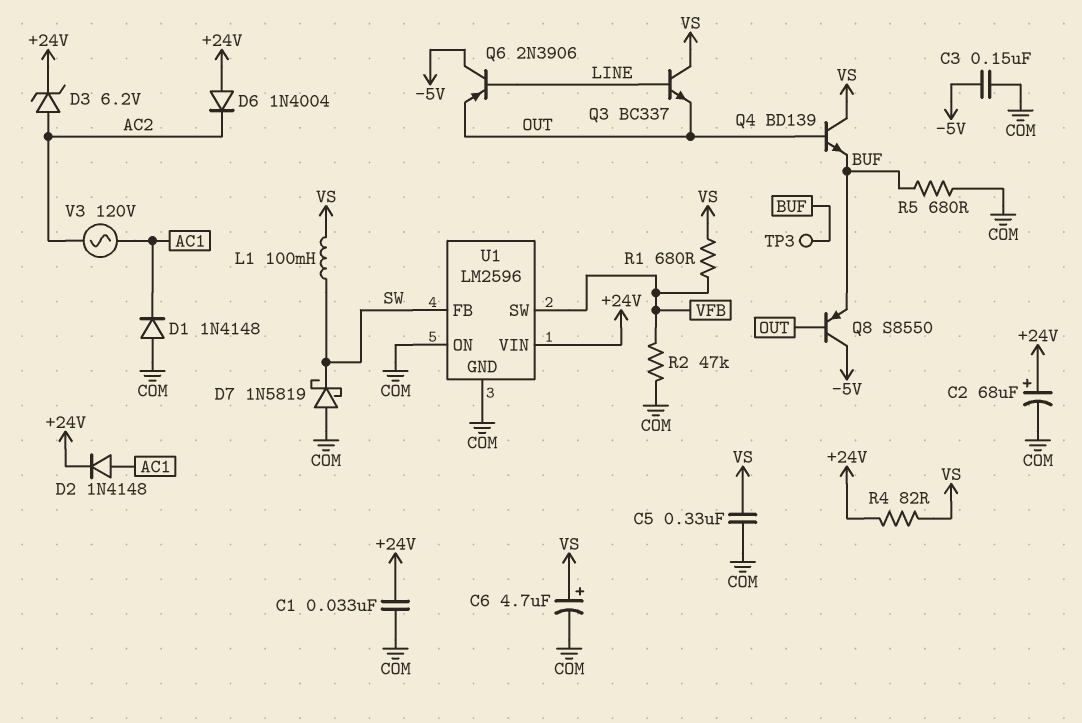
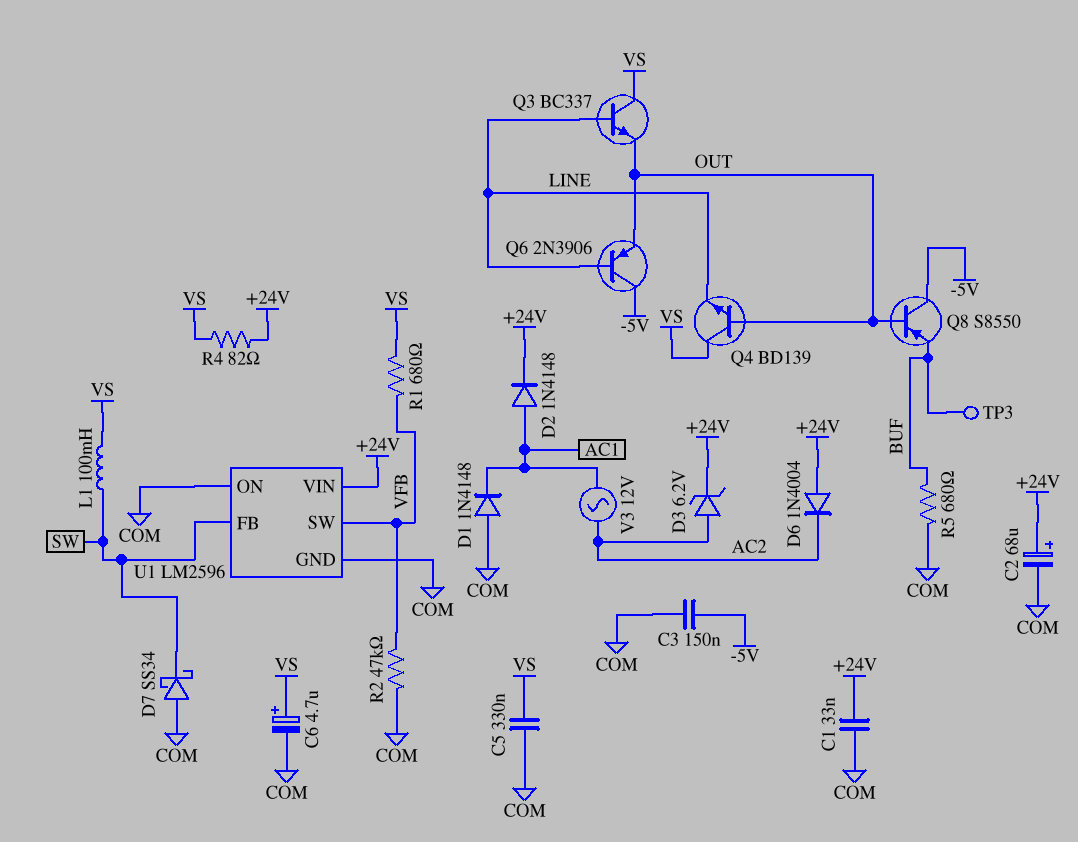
D7: schottky 1N5819 (A COM, K SW) -> schottky SS34 (A COM, K SW)
Q4: NPN BD139 (B OUT, C VS, E BUF) -> NPN BD139 (B OUT, C VS, E LINE)
V3: AC 120V (AC1, AC2) -> AC 12V (AC1, AC2)

